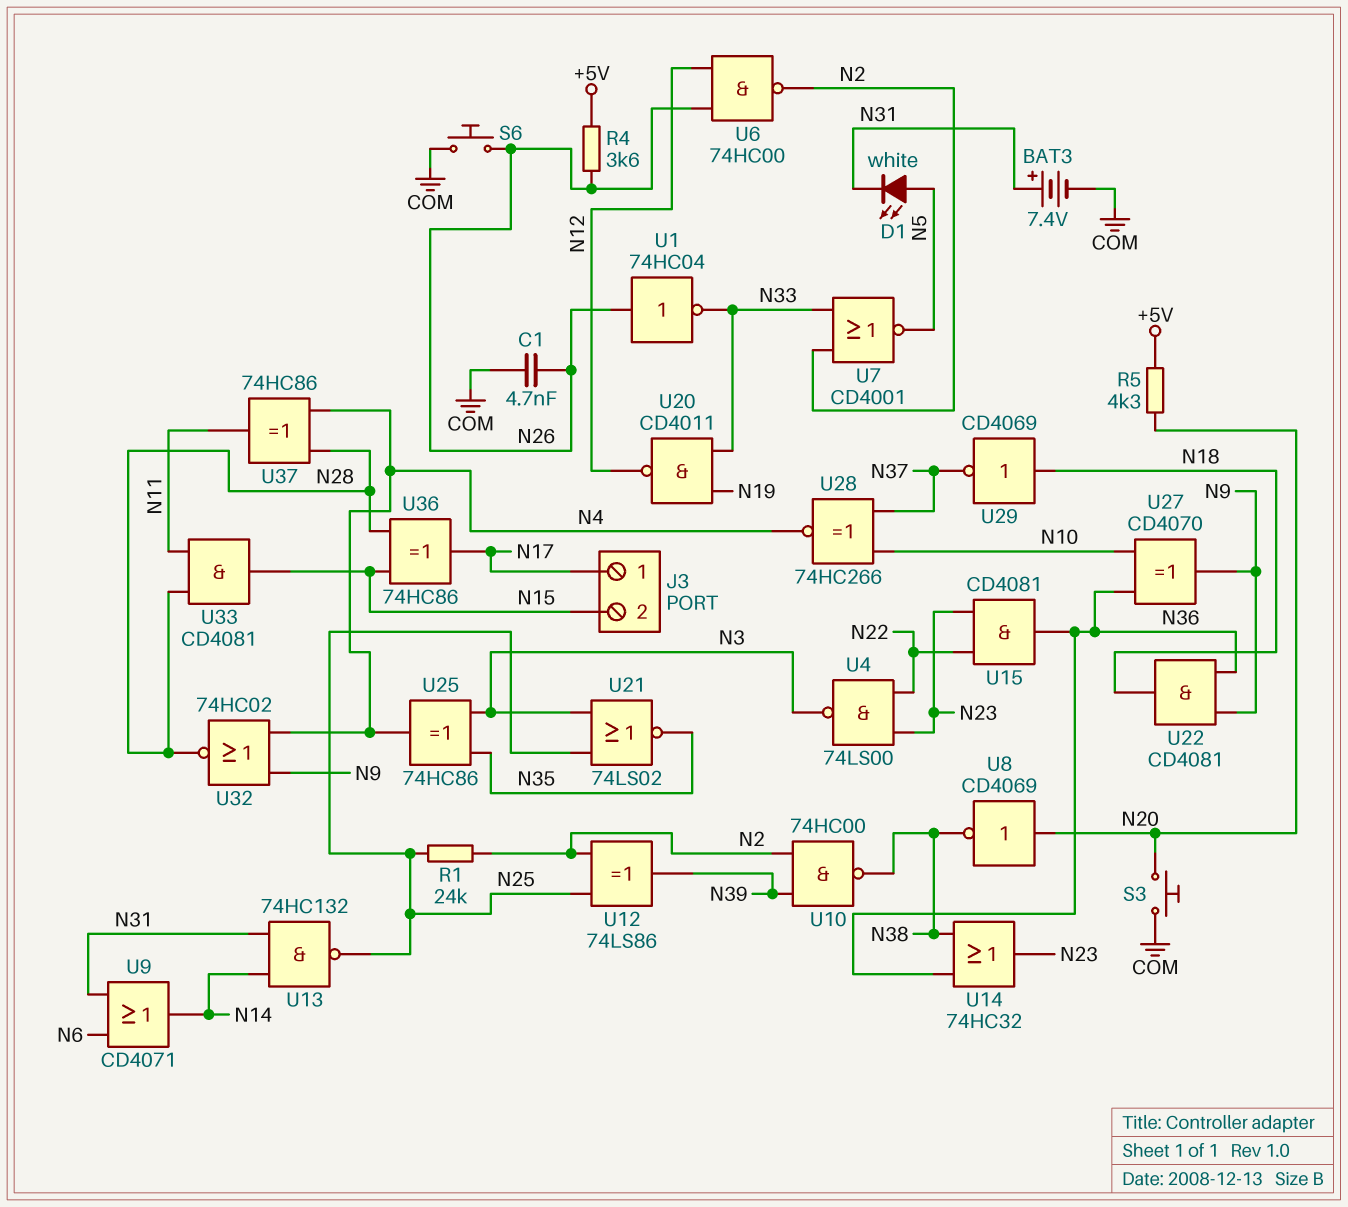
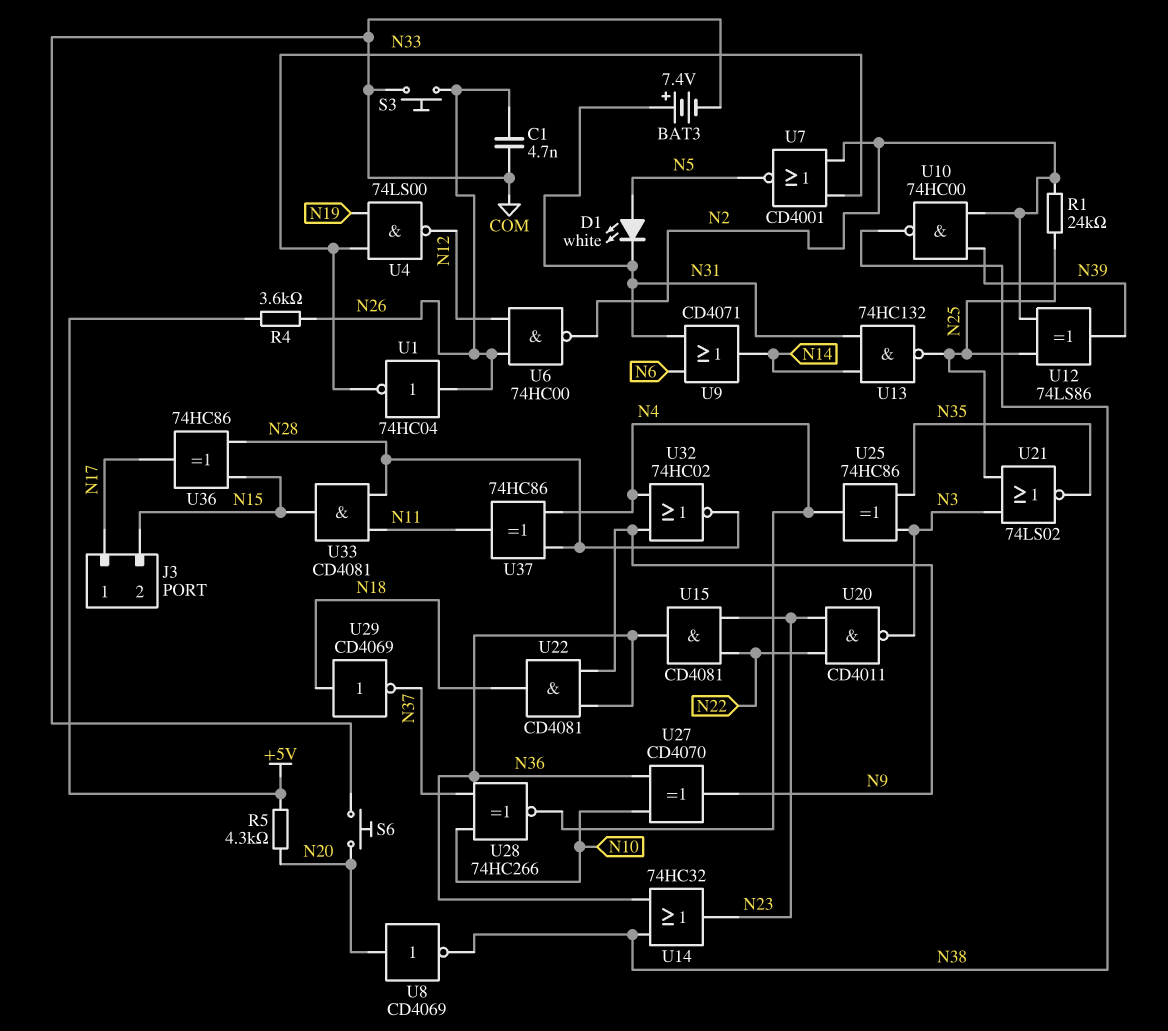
S3: button (COM, N20) -> button (COM, N26)
S6: button (COM, N26) -> button (COM, N20)
U4: NAND 74LS00 (in N22, in N23, out N3) -> NAND 74LS00 (in N19, in N33, out N12)
U20: NAND CD4011 (in N19, in N33, out N12) -> NAND CD4011 (in N22, in N23, out N3)

